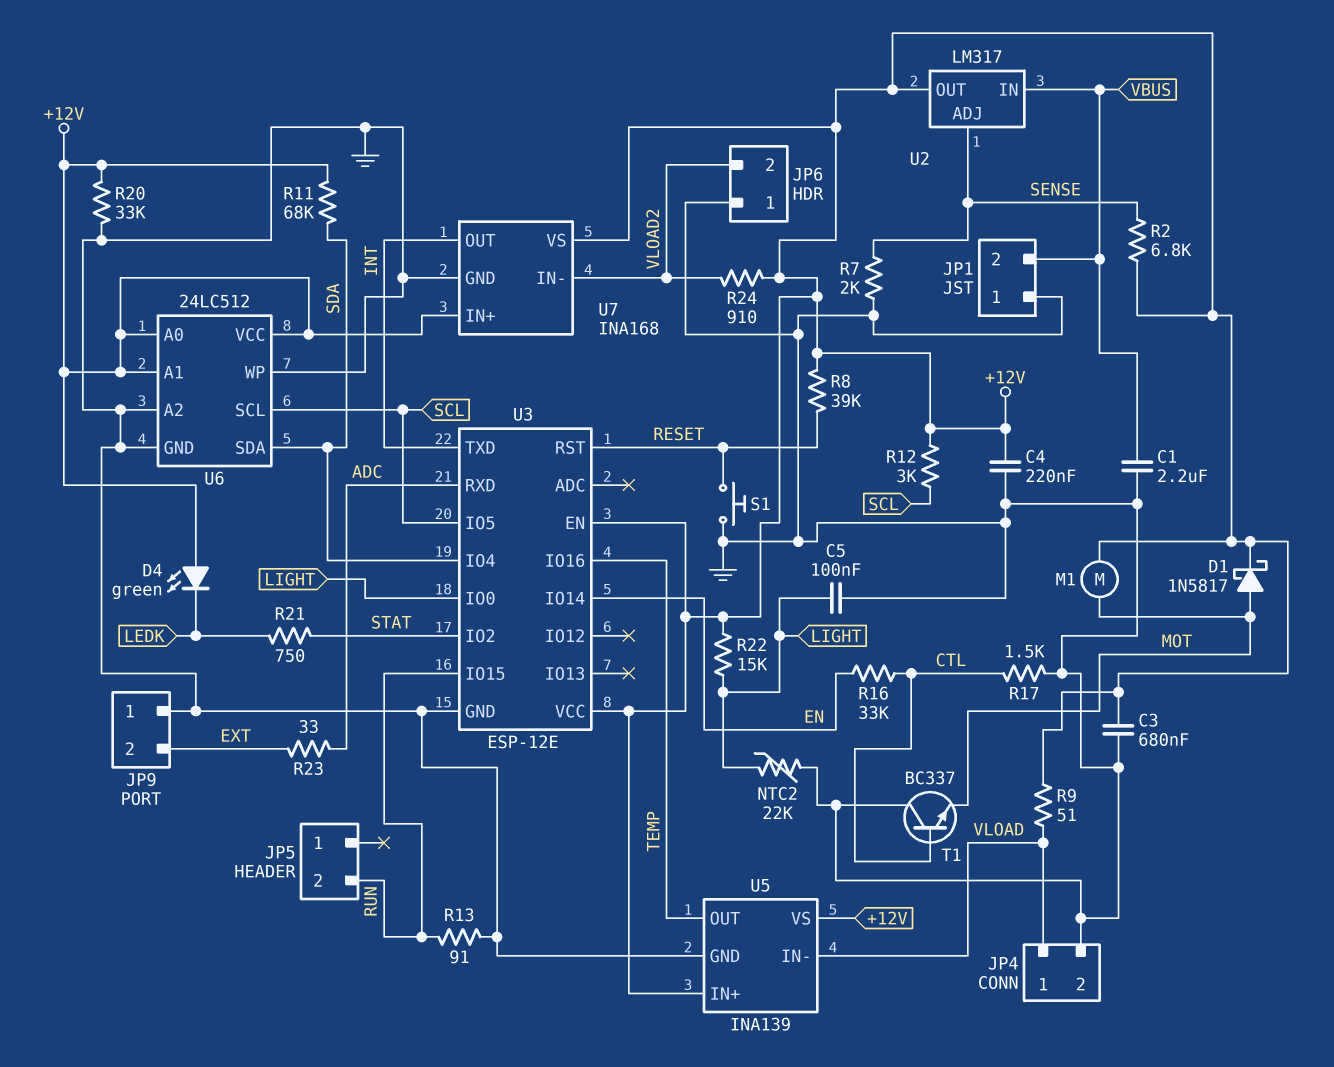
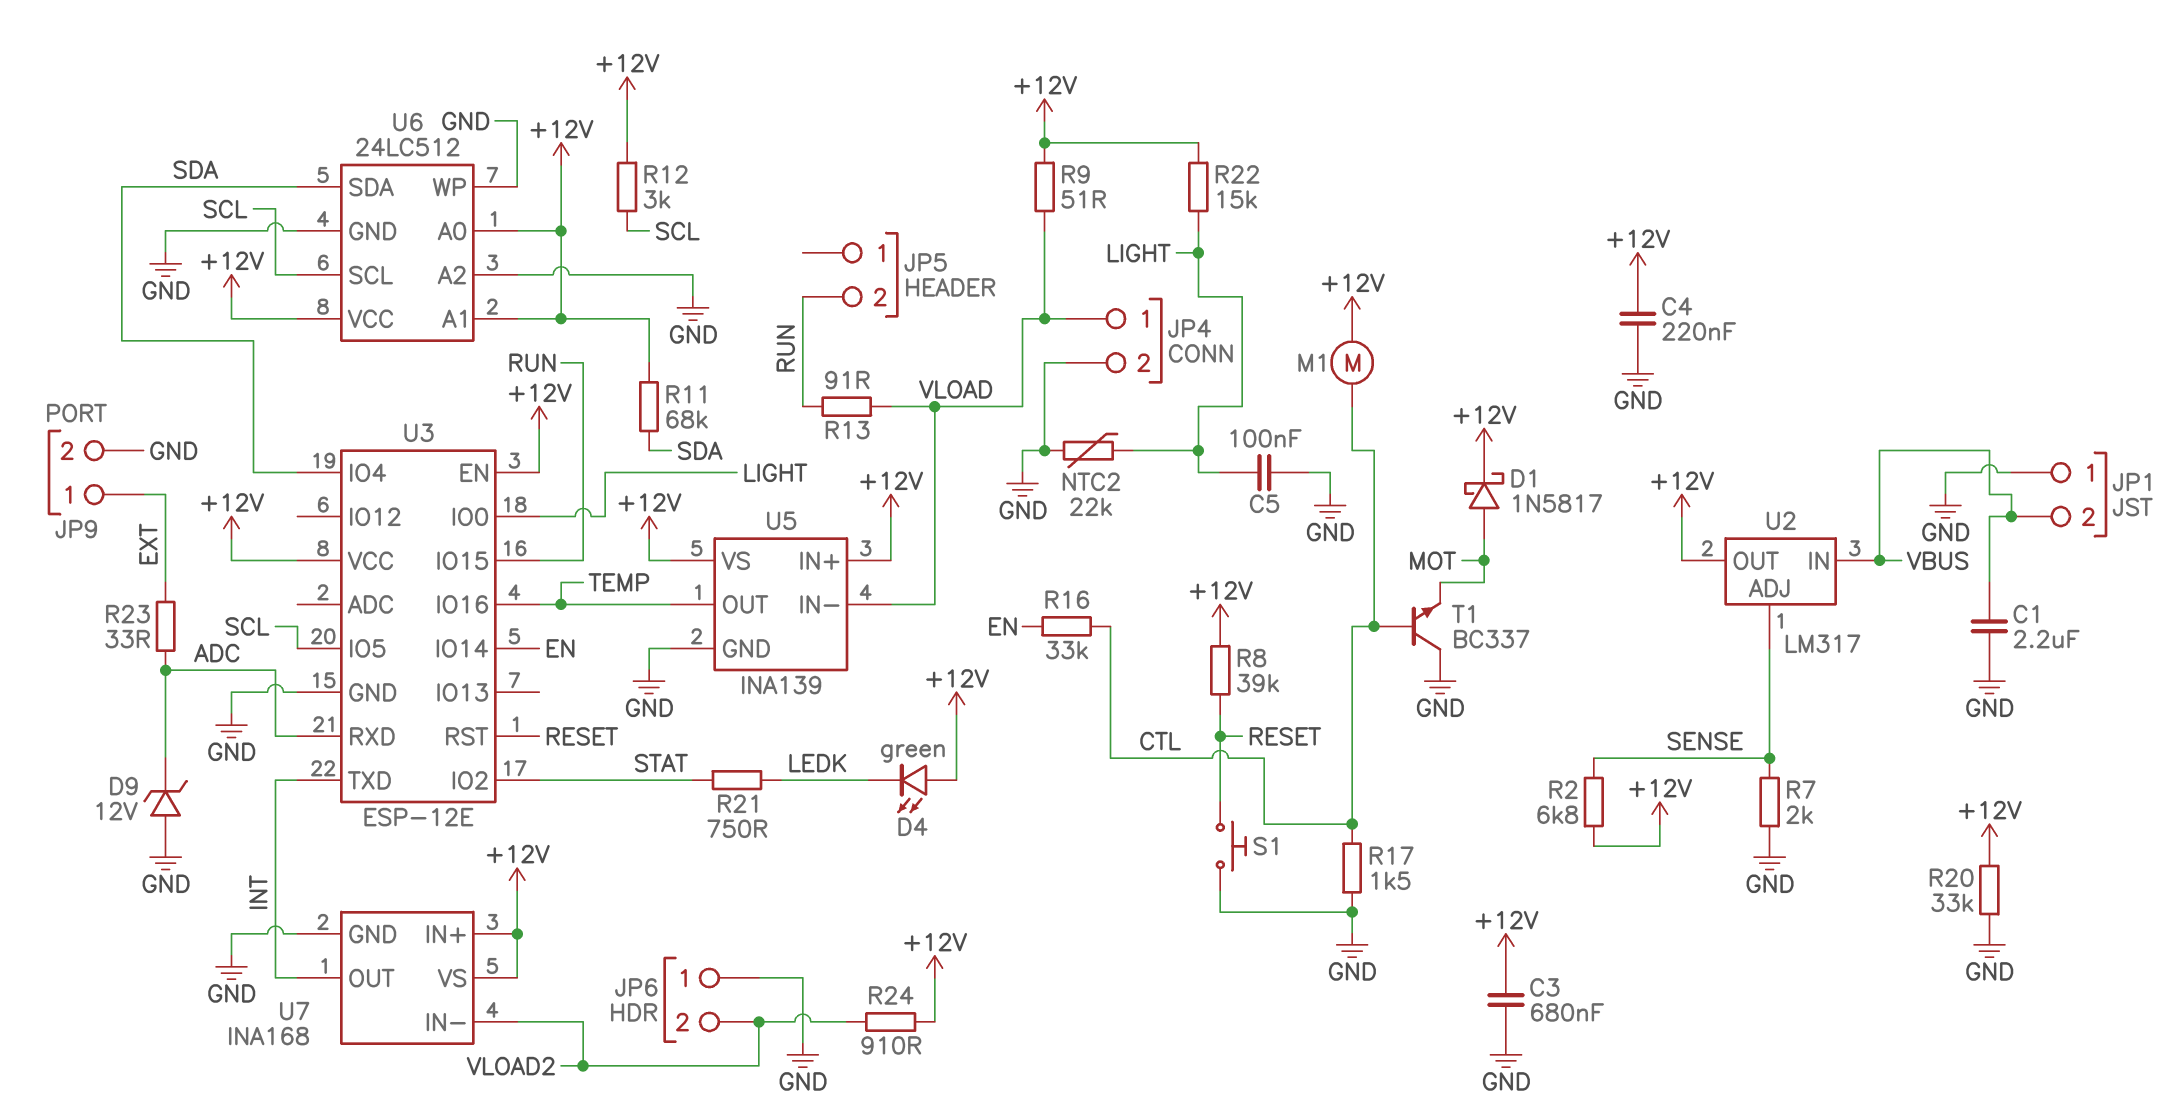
D9: none -> zener 12V (A GND, K ADC)
JP9 pin 1: GND -> EXT
JP9 pin 2: EXT -> GND
M1: motor (+12V, MOT) -> motor (+12V, CTL)
R13: 91 (GND, RUN) -> 91 (RUN, VLOAD)

